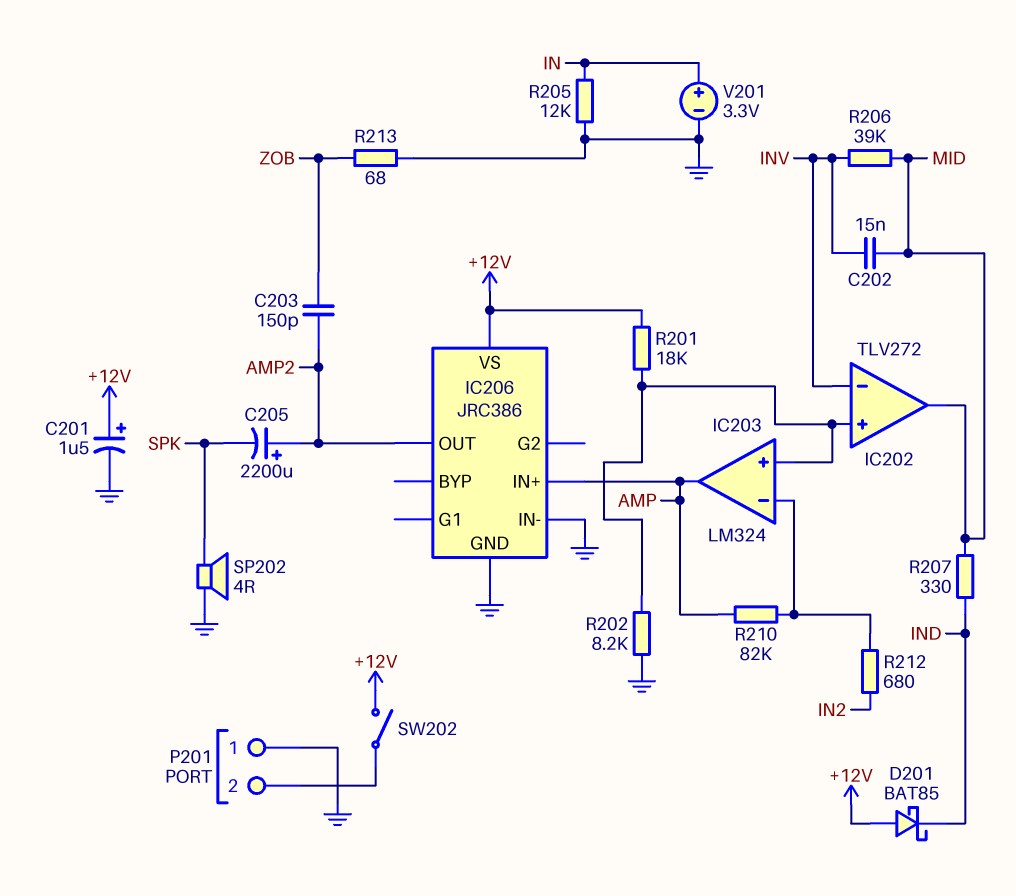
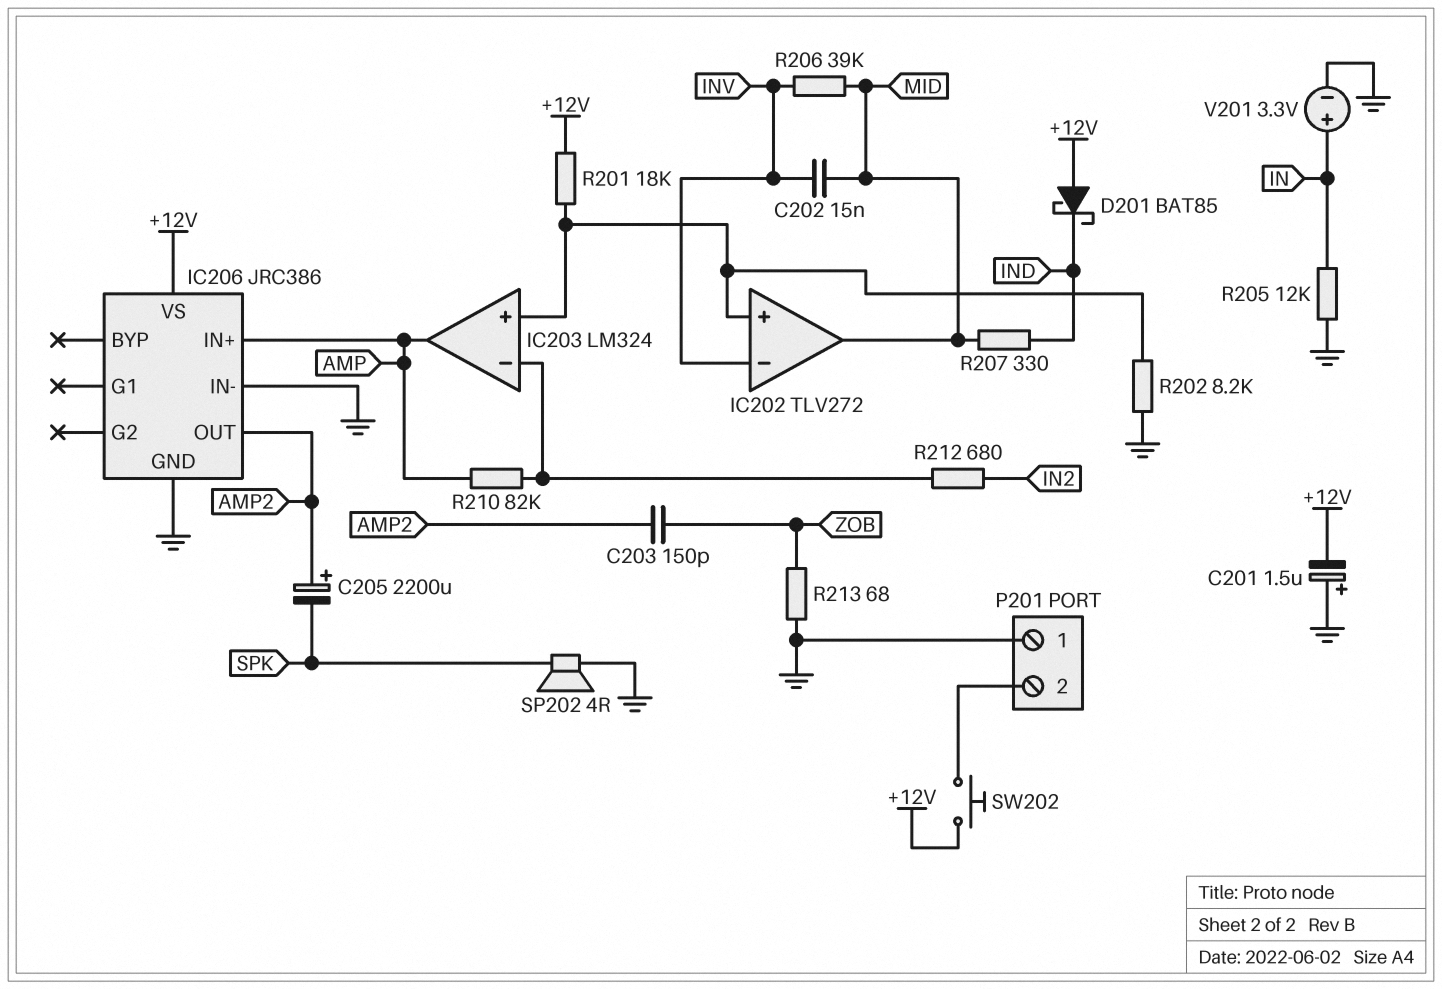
C201: 1.5uF (plus +12V, minus GND) -> 1.5uF (plus GND, minus +12V)
SW202: switch (+12V, P201/2) -> button (+12V, P201/2)

